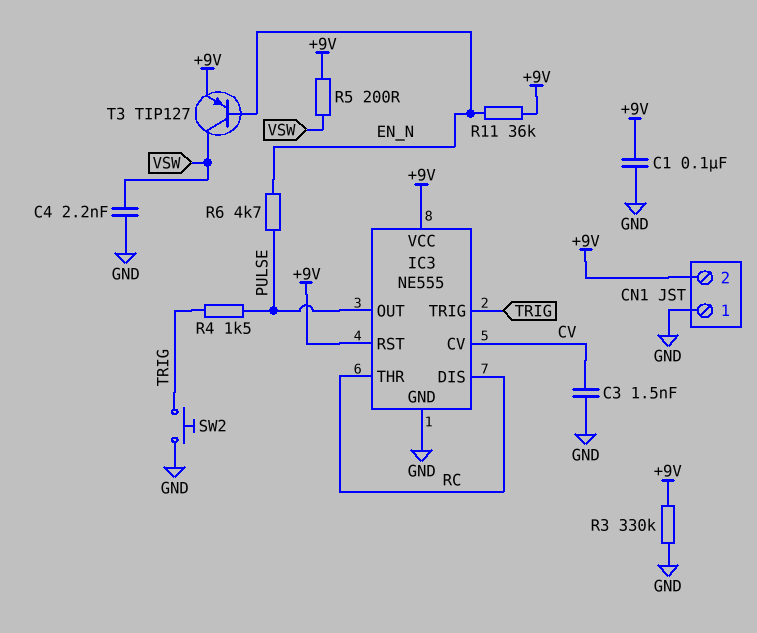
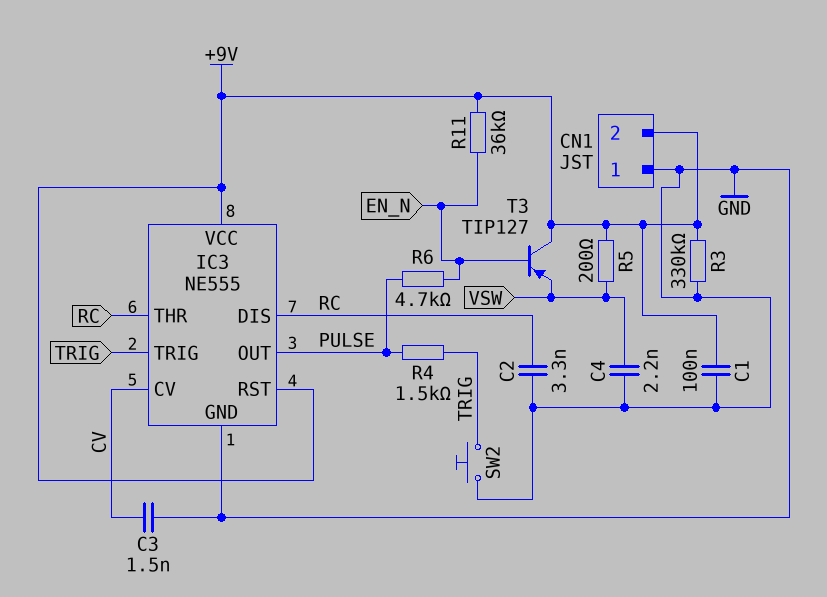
C2: none -> 3.3nF (GND, RC)
T3: PNP TIP127 (B EN_N, C VSW, E +9V) -> PNP TIP127 (B EN_N, C +9V, E VSW)

